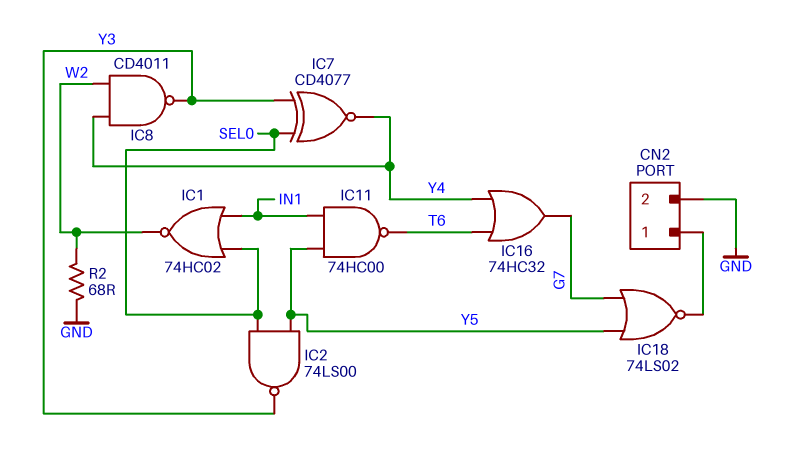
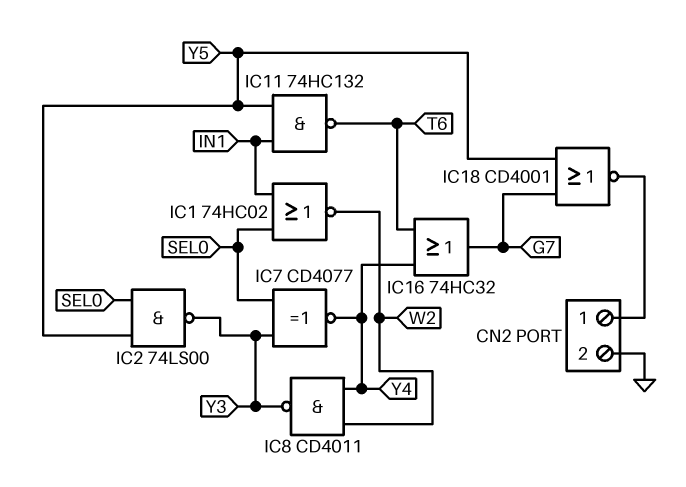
IC11: NAND 74HC00 (in IN1, in Y5, out T6) -> NAND 74HC132 (in IN1, in Y5, out T6)
IC18: NOR 74LS02 (in G7, in Y5, out CN2/1) -> NOR CD4001 (in G7, in Y5, out CN2/1)
R2: 68 (GND, W2) -> none

